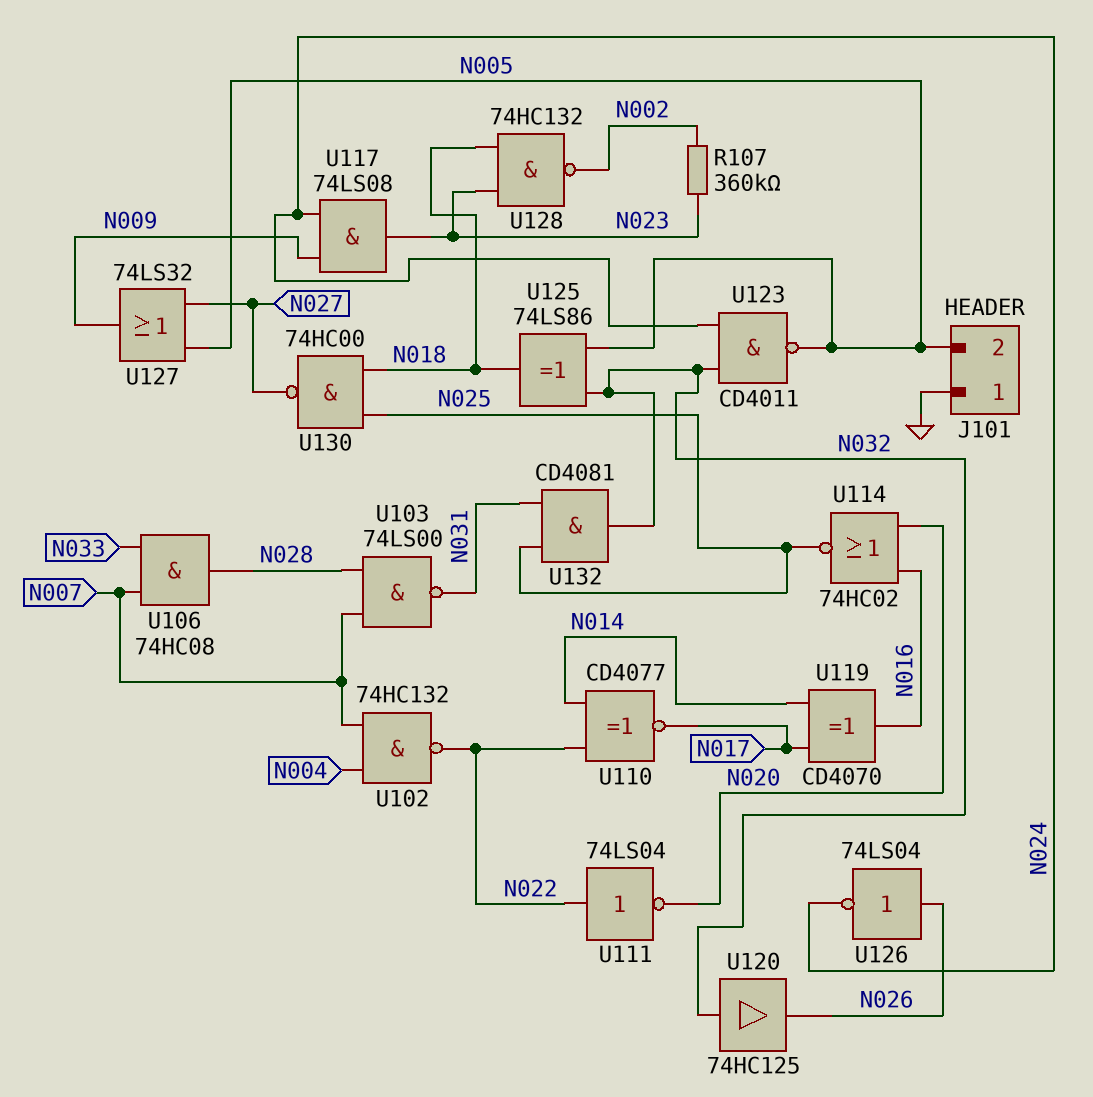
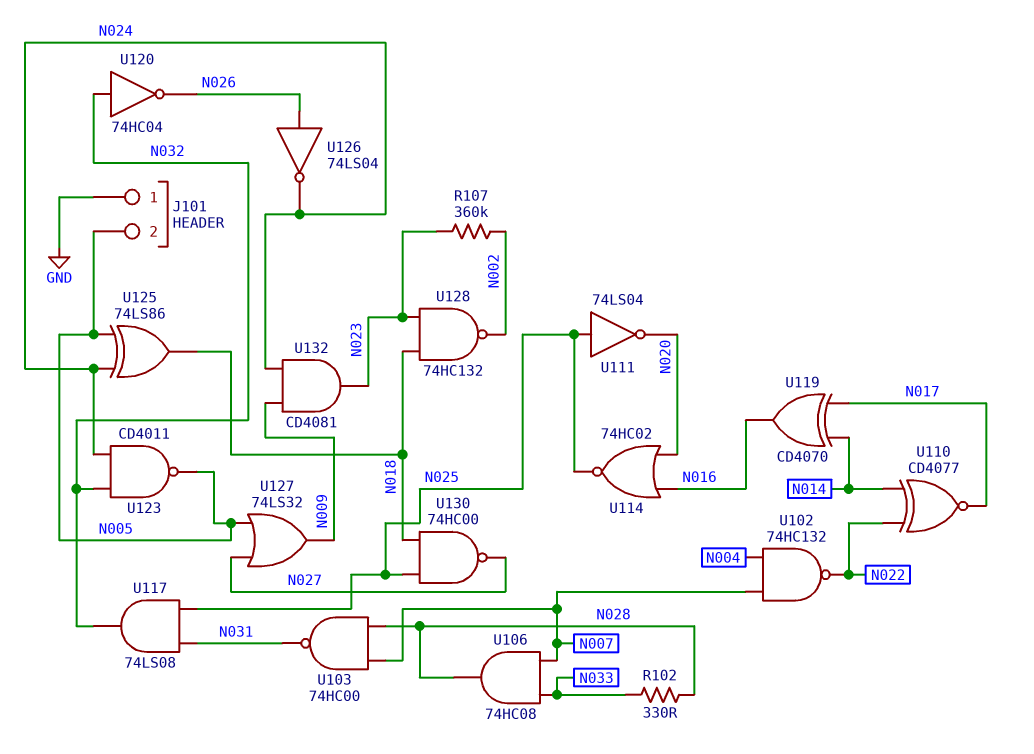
R102: none -> 330 (N028, N033)
U103: NAND 74LS00 (in N007, in N028, out N031) -> NAND 74HC00 (in N007, in N028, out N031)
U111: NOT 74LS04 (in N022, out N020) -> NOT 74LS04 (in N025, out N020)
U117: AND 74LS08 (in N009, in N024, out N023) -> AND 74LS08 (in N025, in N031, out N032)
U120: buffer 74HC125 (in N032, out N026) -> NOT 74HC04 (in N032, out N026)
U125: XOR 74LS86 (in N005, in N032, out N018) -> XOR 74LS86 (in N005, in N024, out N018)
U132: AND CD4081 (in N025, in N031, out N032) -> AND CD4081 (in N009, in N024, out N023)

